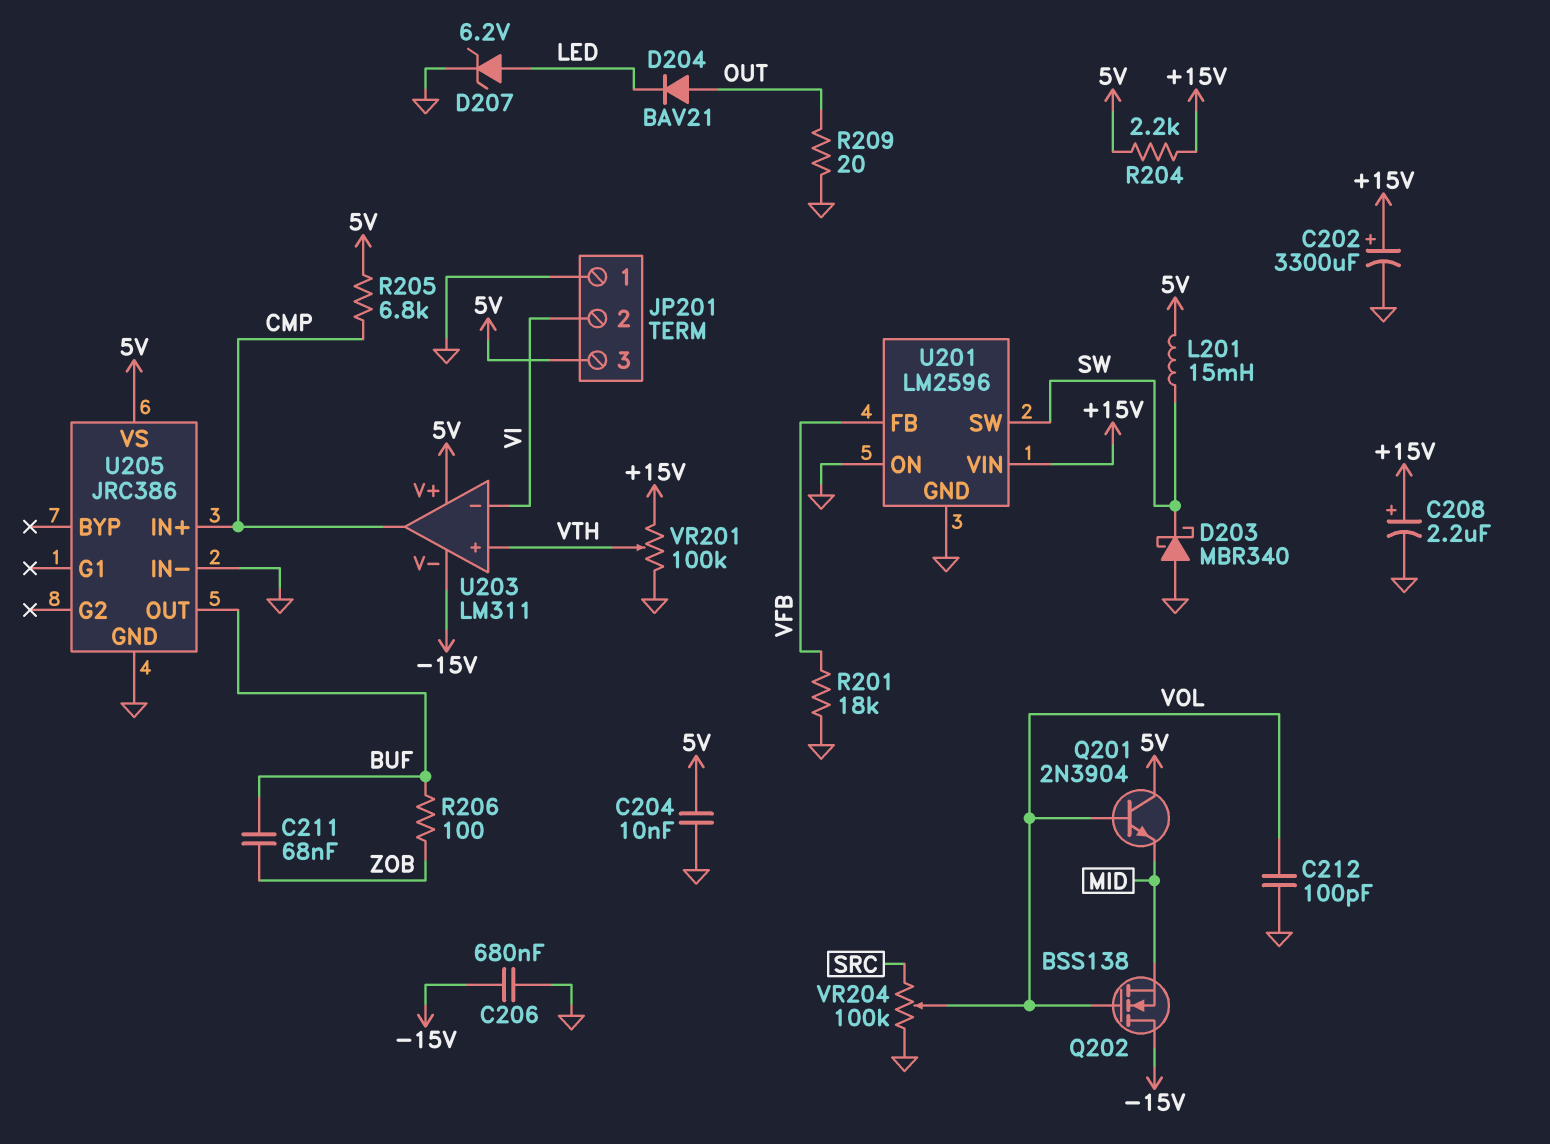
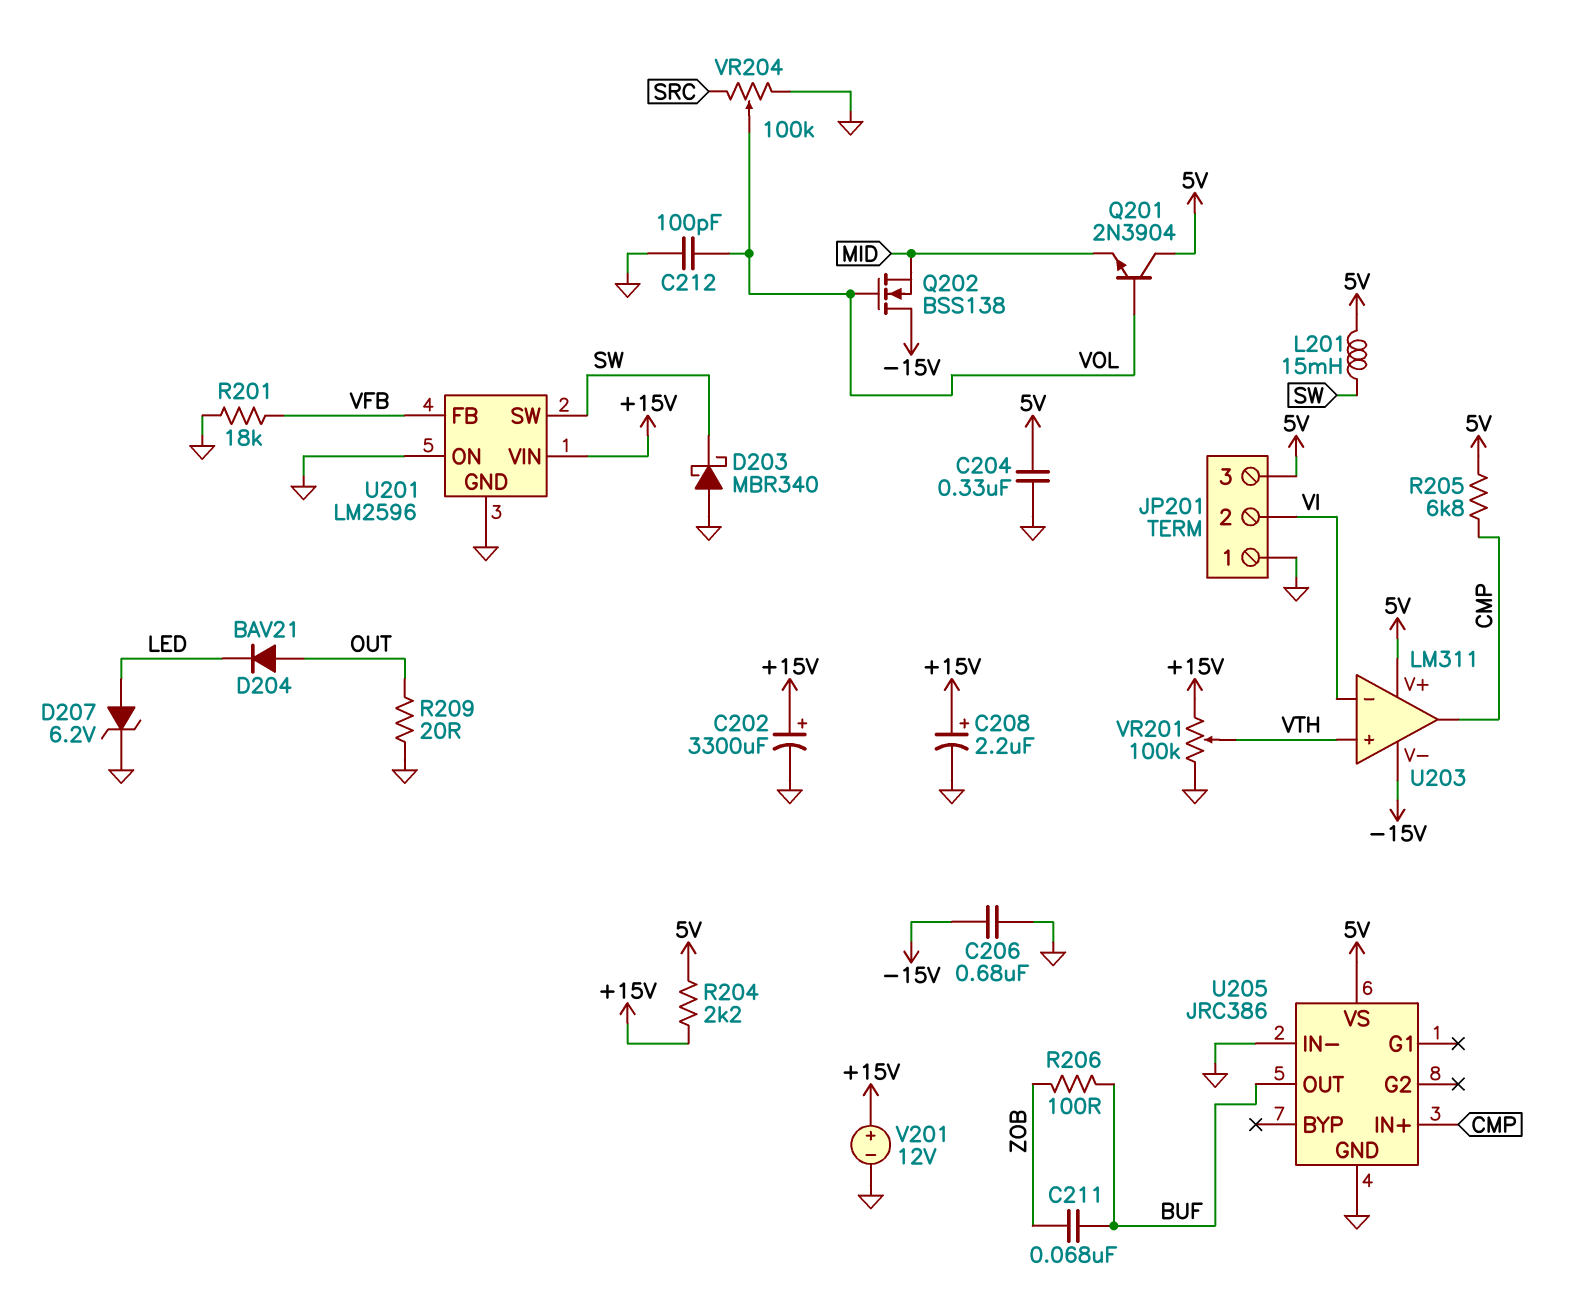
C204: 10nF (5V, GND) -> 330nF (5V, GND)
V201: none -> 12V (plus +15V, minus GND)

